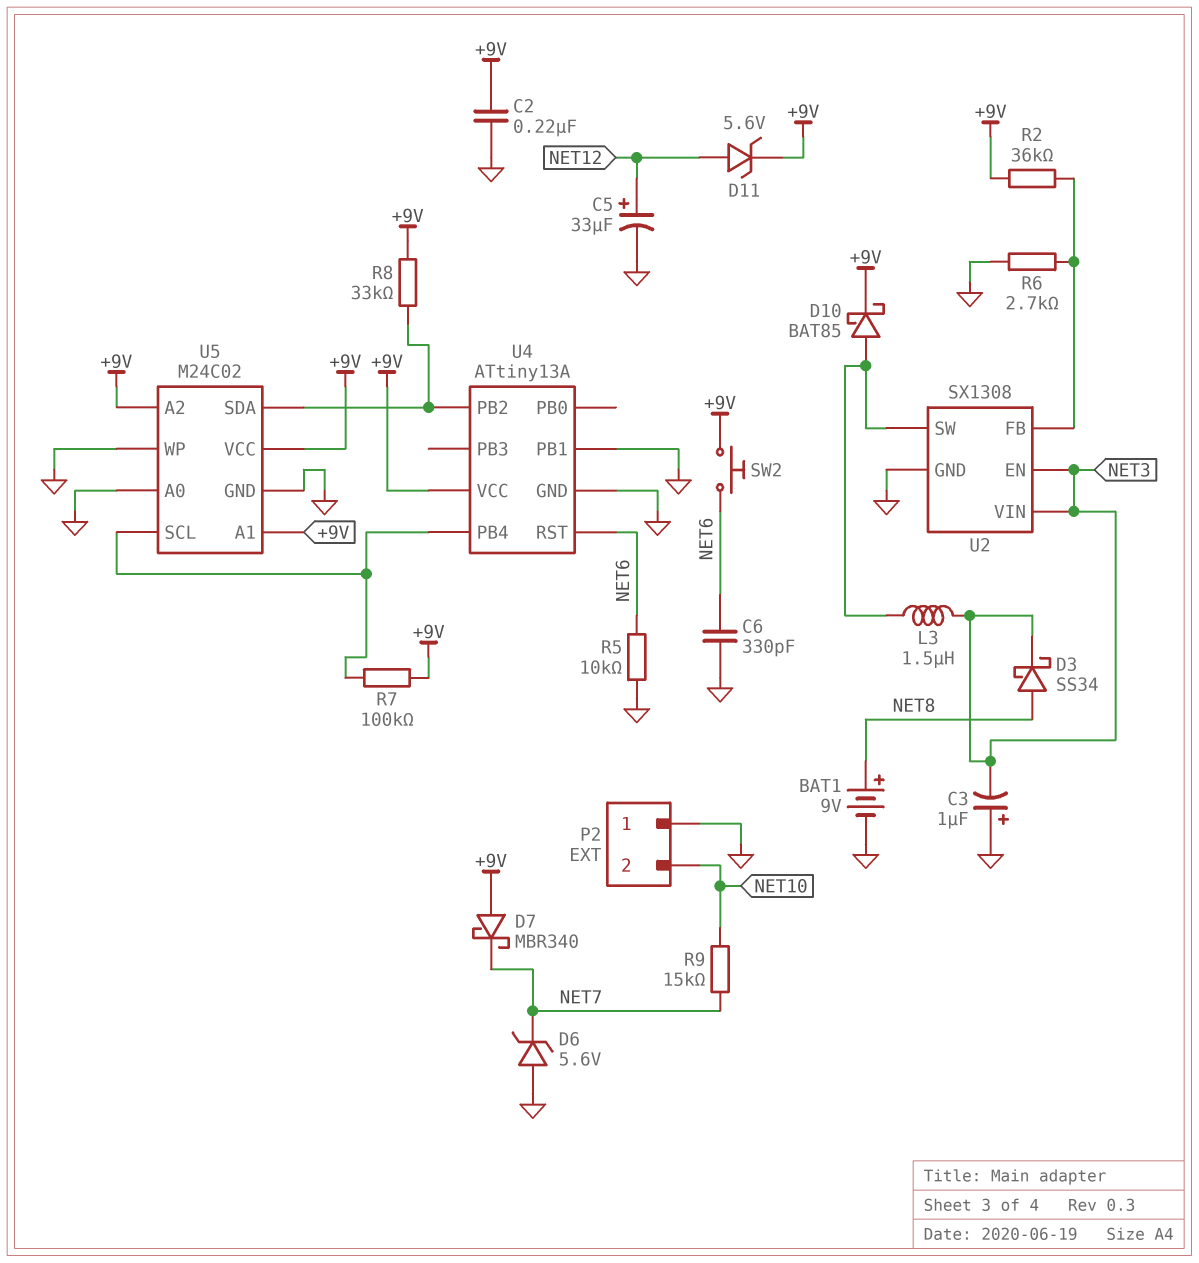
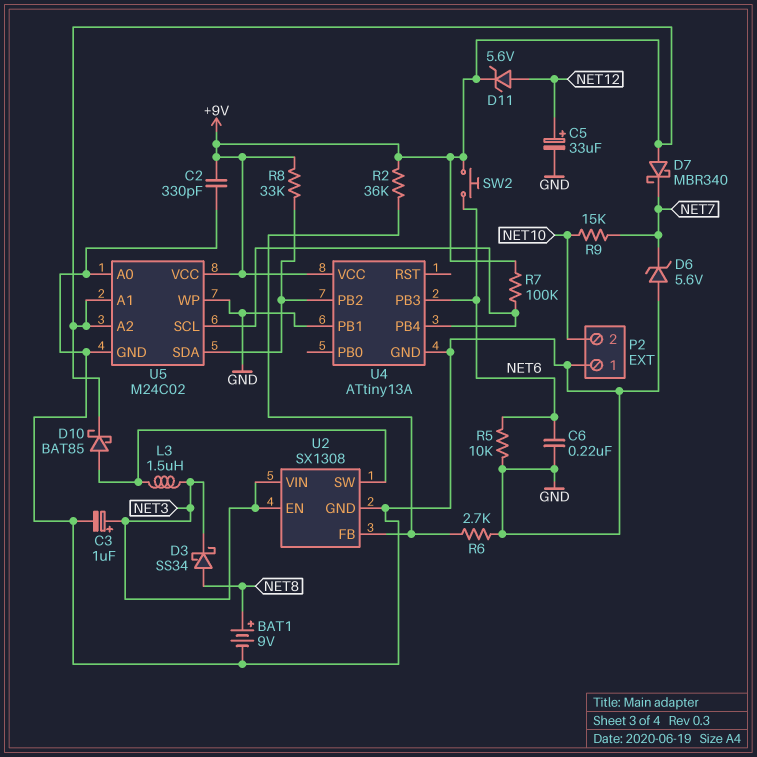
C2: 220nF (+9V, GND) -> 330pF (+9V, GND)
C3: 1uF (plus GND, minus NET3) -> 1uF (plus NET3, minus GND)
C6: 330pF (GND, NET6) -> 220nF (GND, NET6)
U4 pin PB3: none -> NET6
U4 pin RST: NET6 -> none

